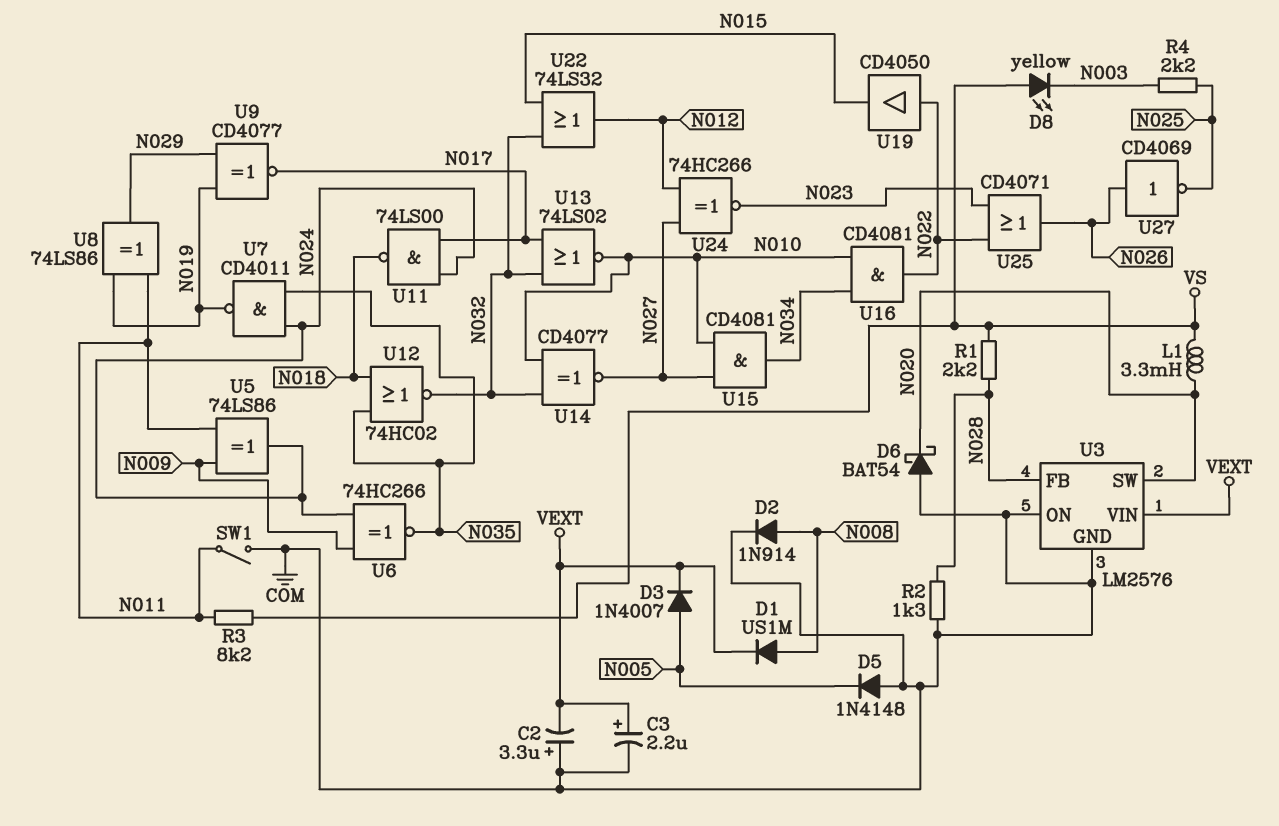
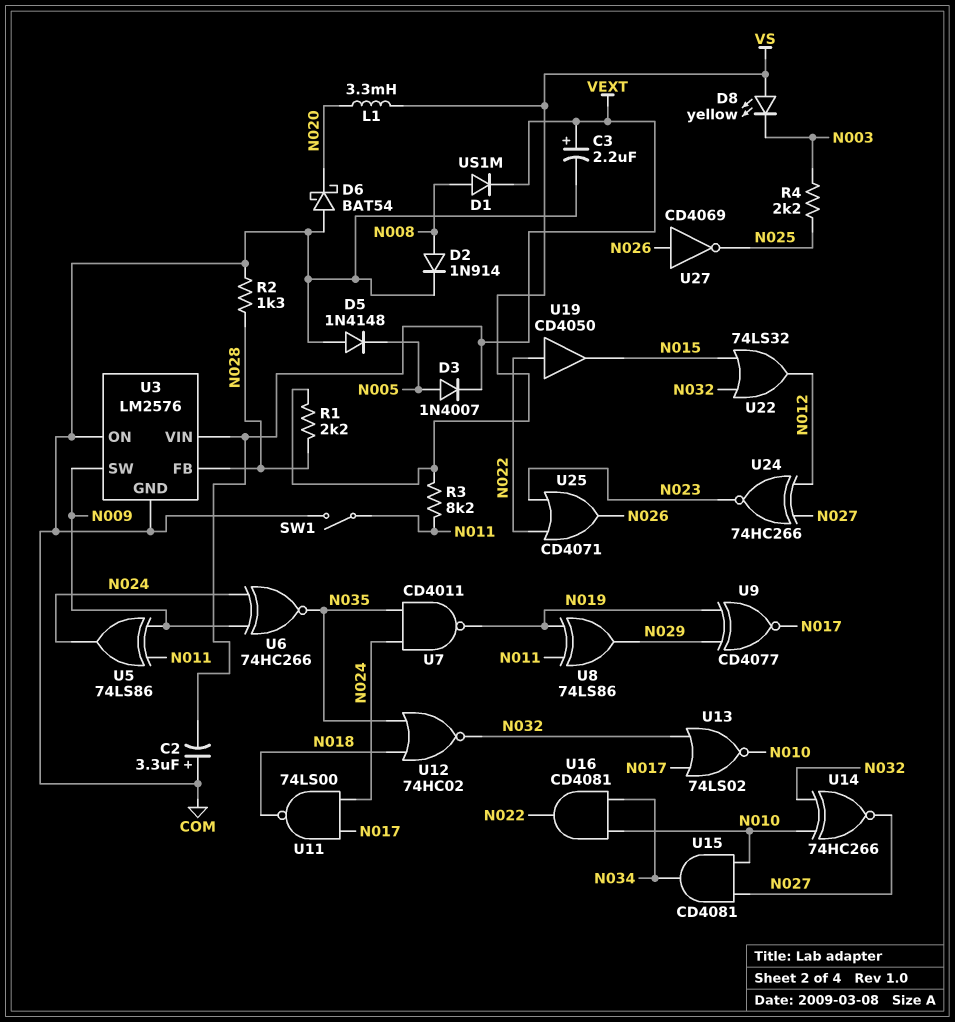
U3 pin SW: N020 -> N009
U14: XNOR CD4077 (in N010, in N032, out N027) -> XNOR 74HC266 (in N010, in N032, out N027)

